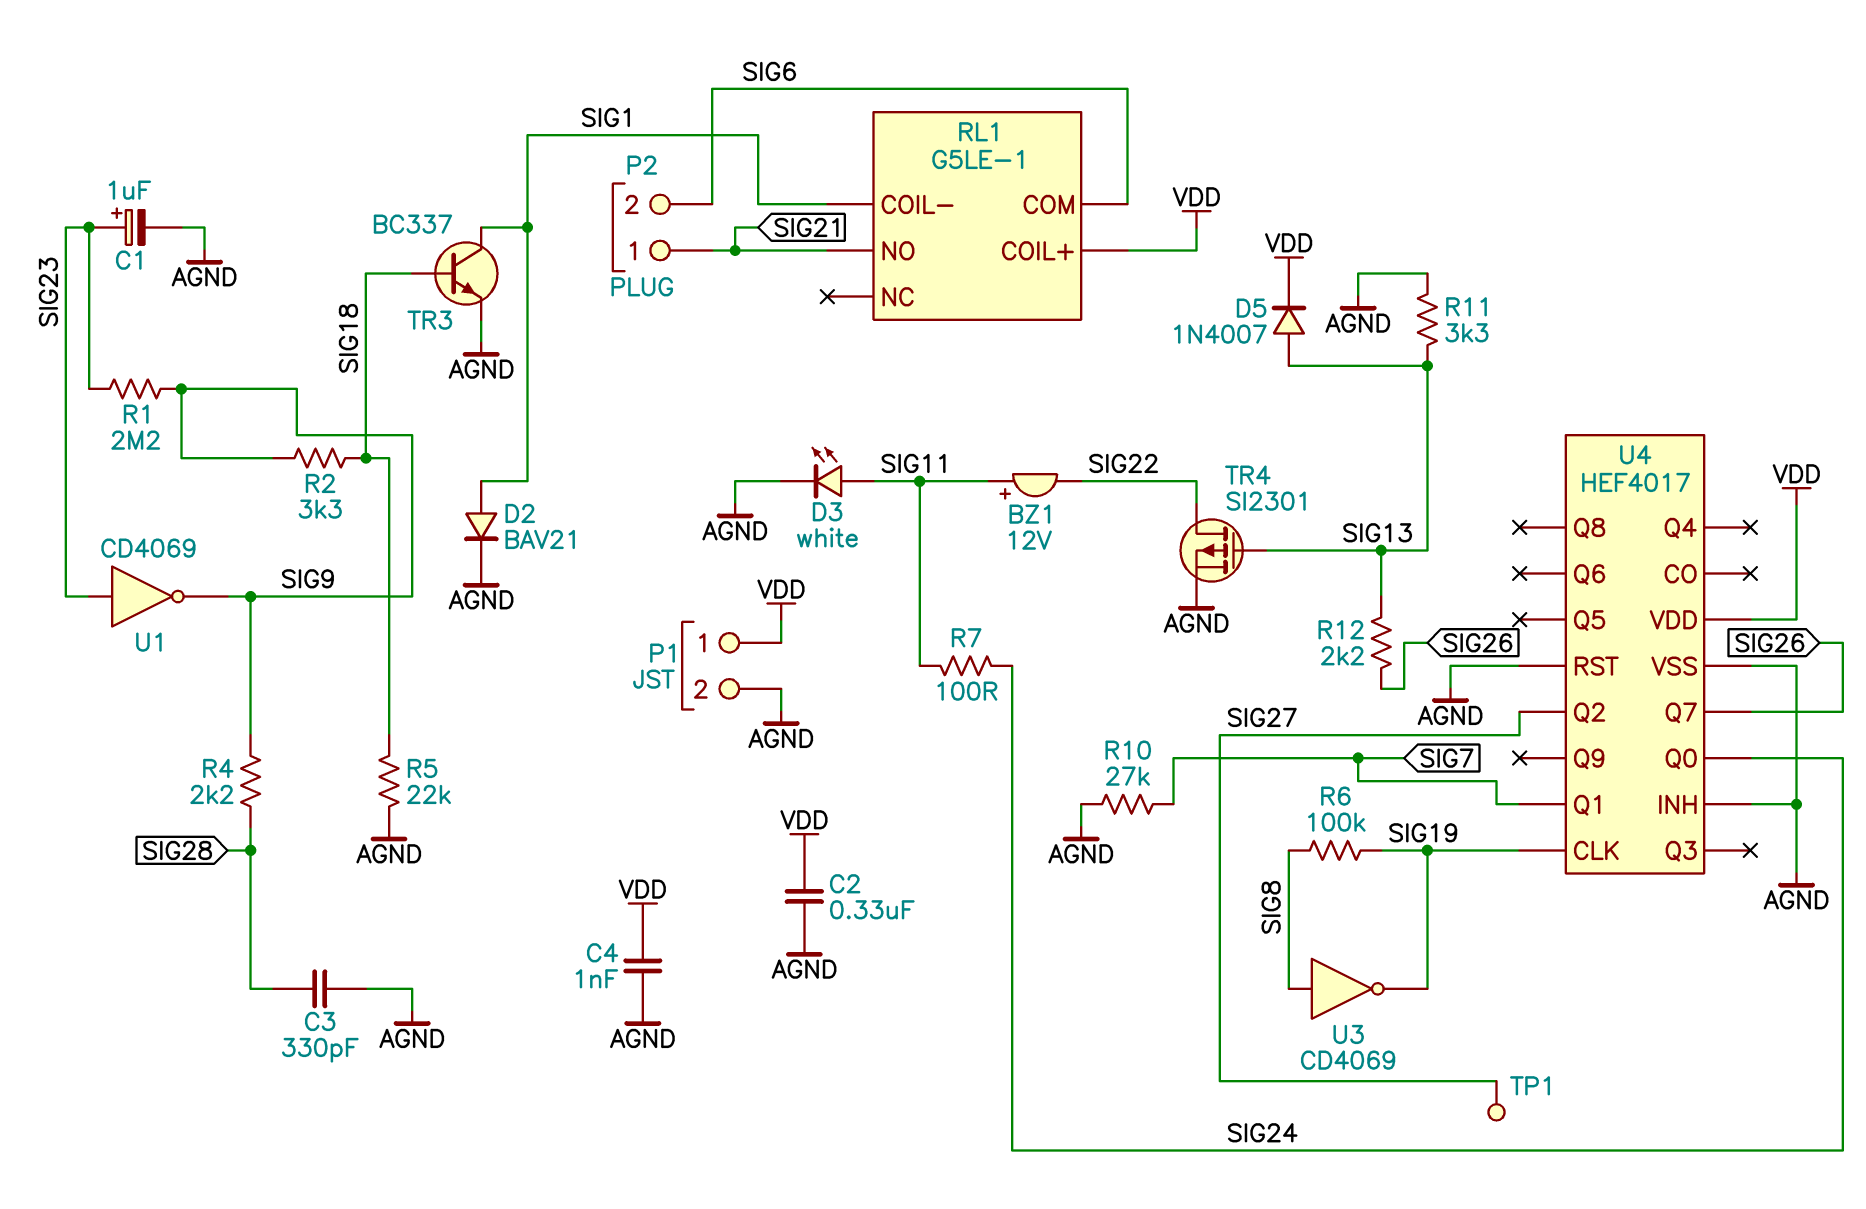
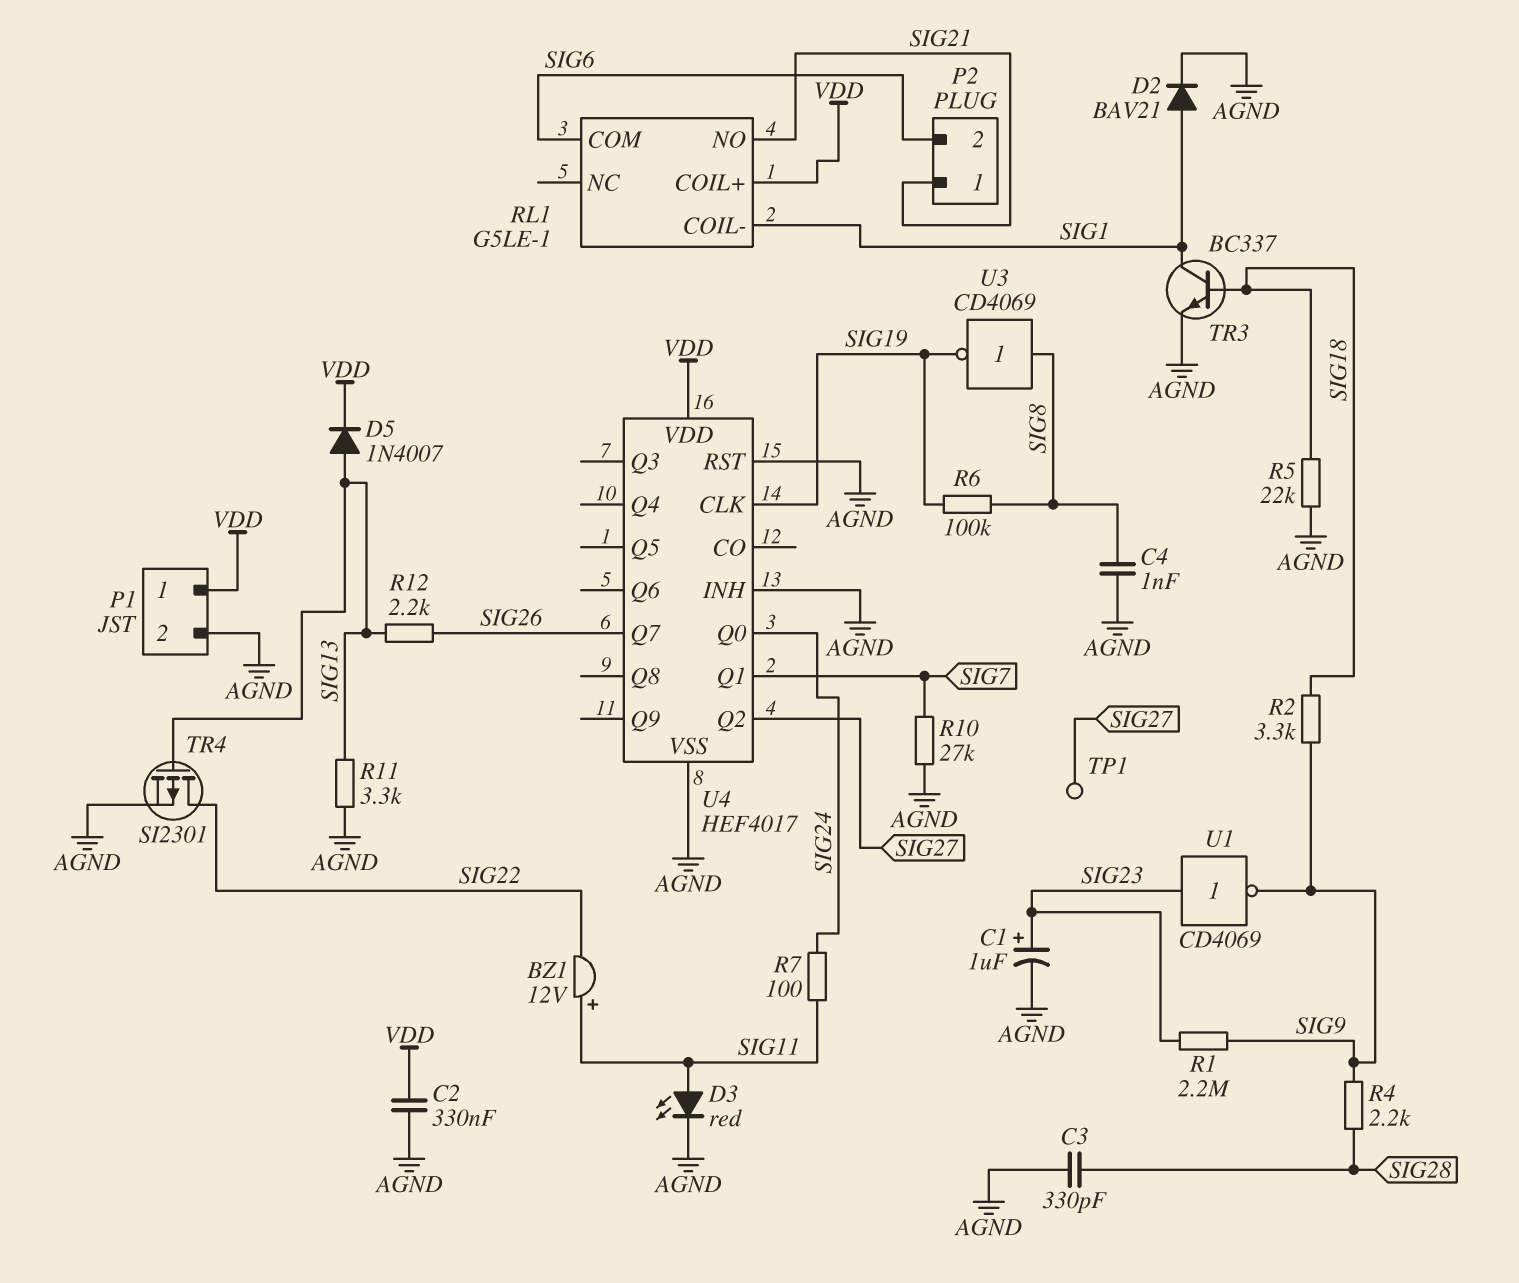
C4: 1nF (AGND, VDD) -> 1nF (AGND, SIG8)
D3: LED white (A SIG11, K AGND) -> LED red (A SIG11, K AGND)

